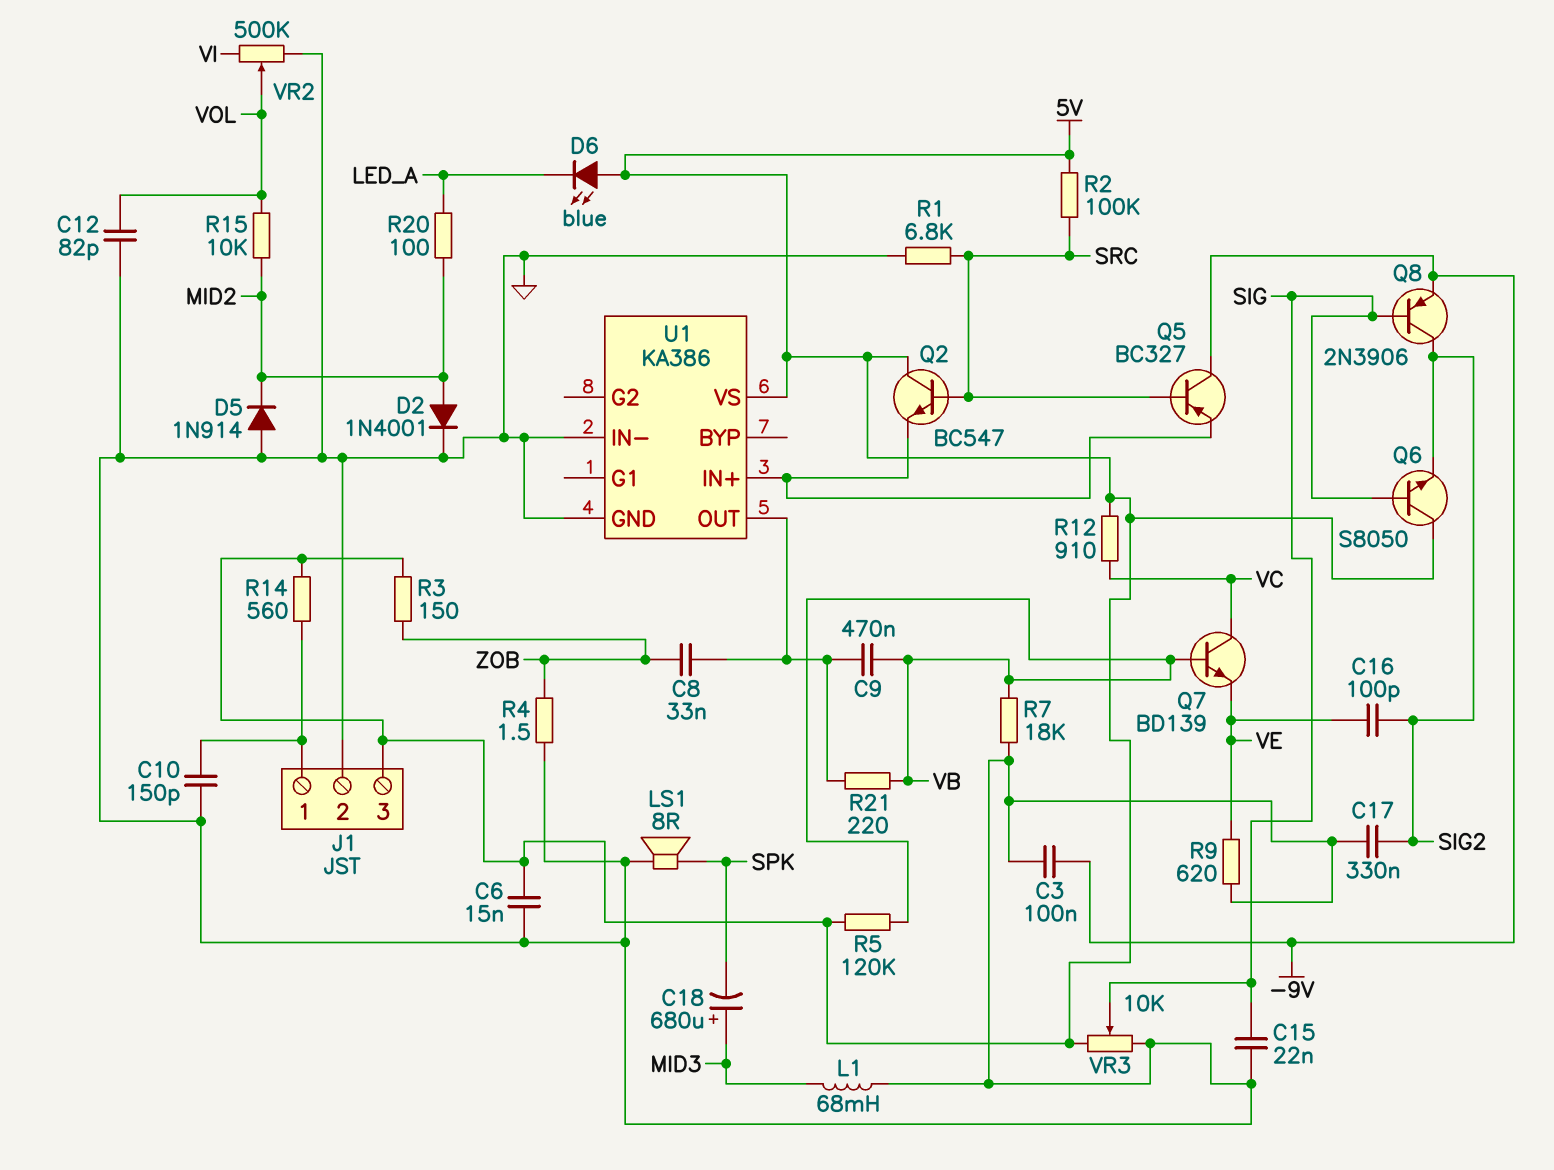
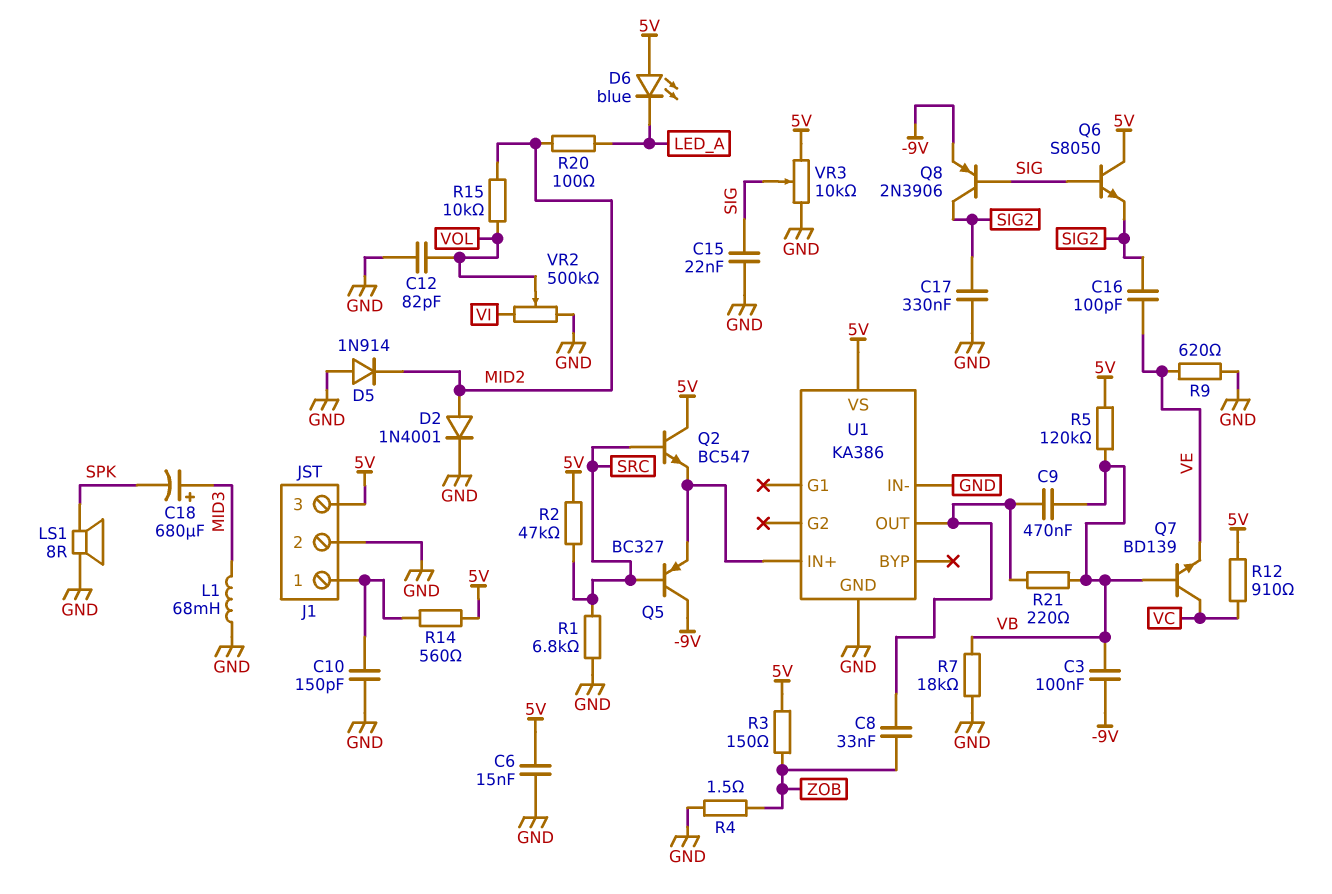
C3: 100nF (-9V, GND) -> 100nF (-9V, VB)
R2: 100k (5V, SRC) -> 47k (5V, SRC)

